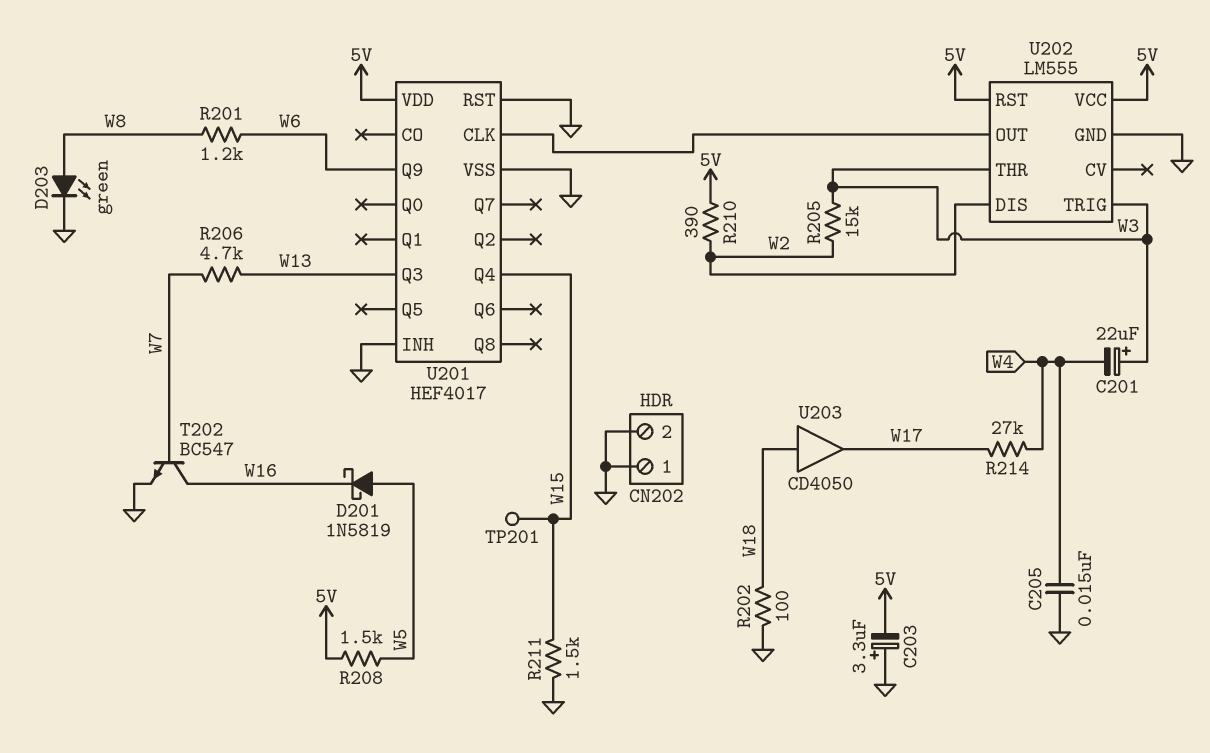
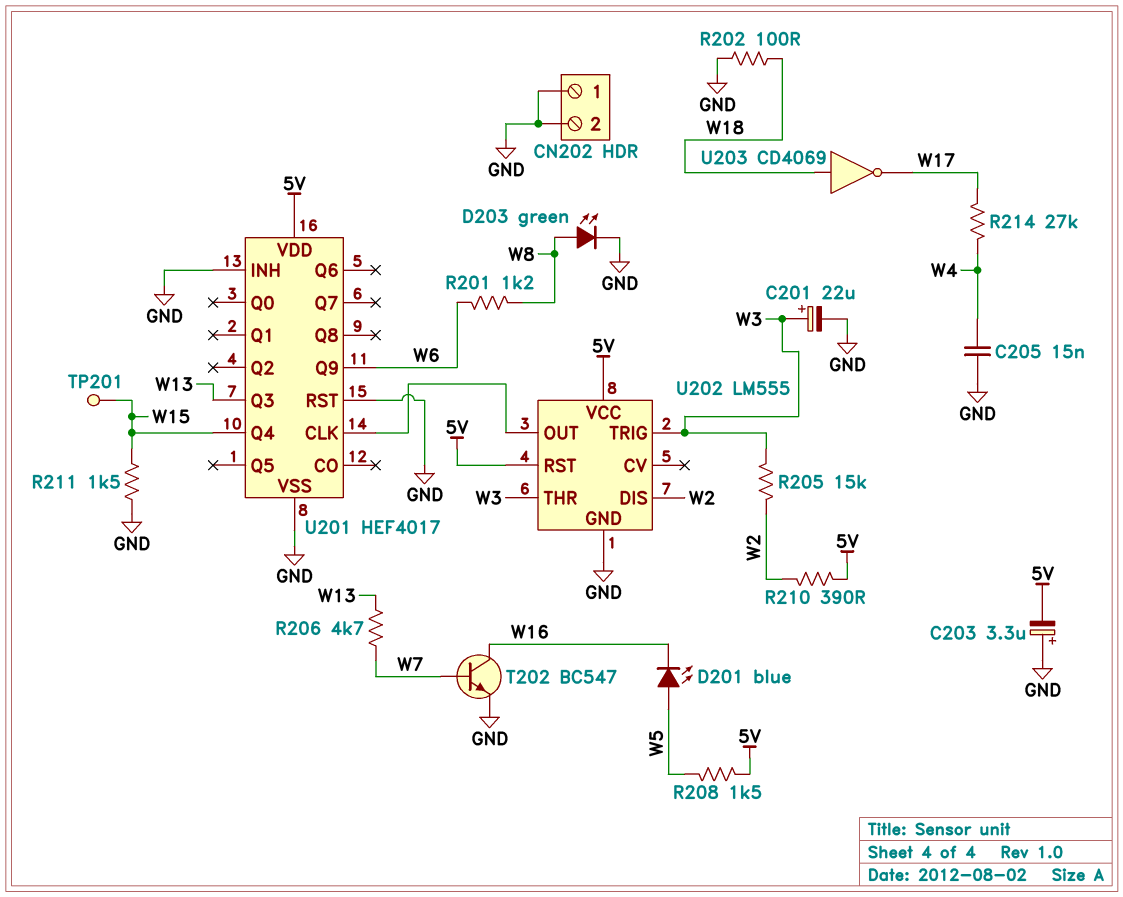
C201: 22uF (plus W3, minus W4) -> 22uF (plus W3, minus GND)
D201: schottky 1N5819 (A W5, K W16) -> LED blue (A W5, K W16)
U203: buffer CD4050 (in W18, out W17) -> NOT CD4069 (in W18, out W17)

